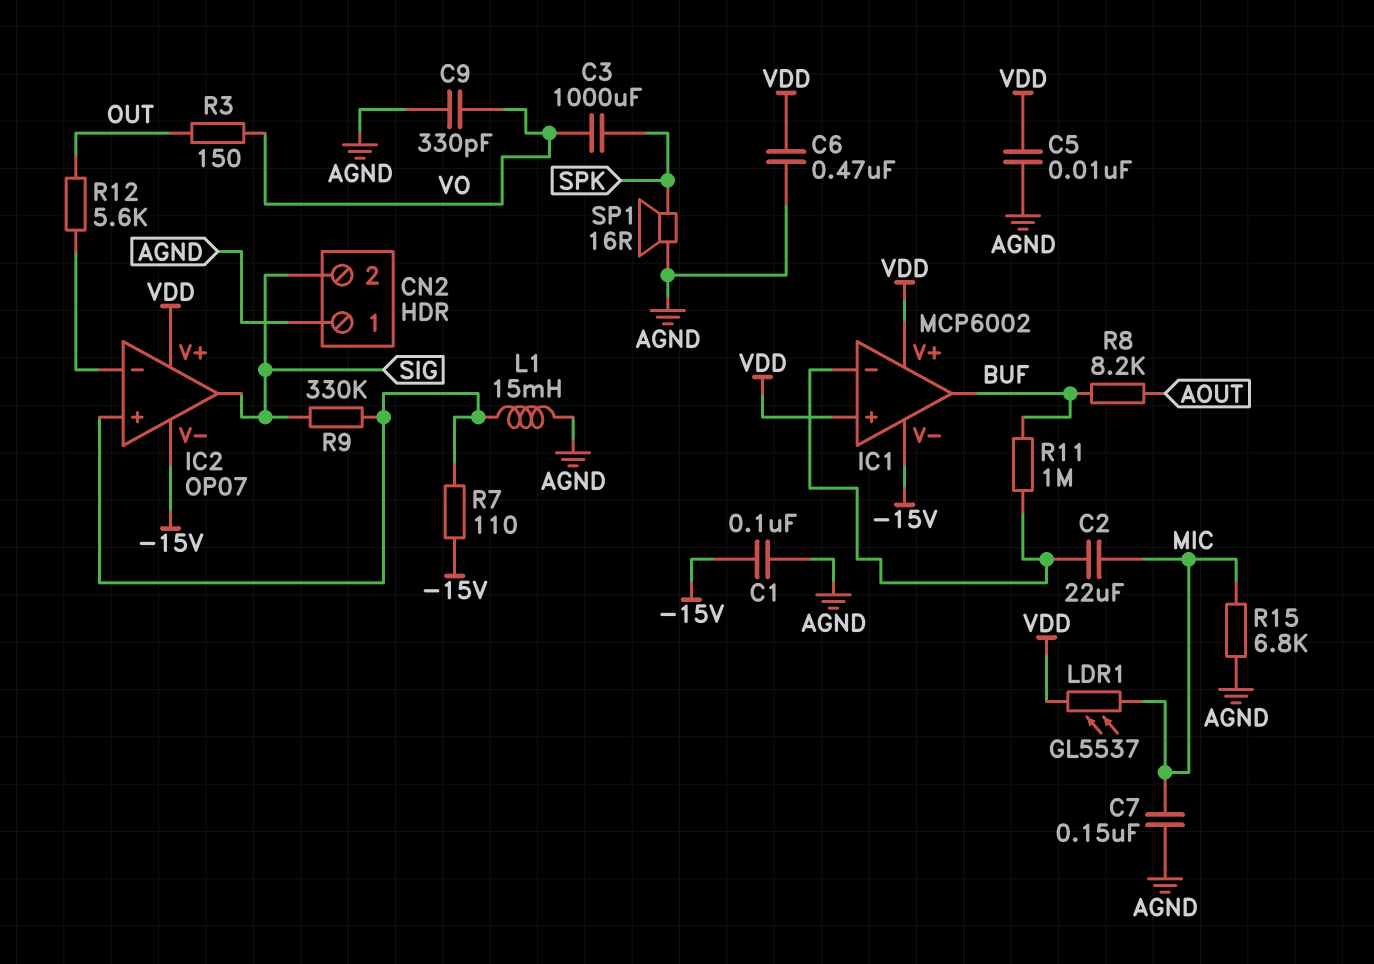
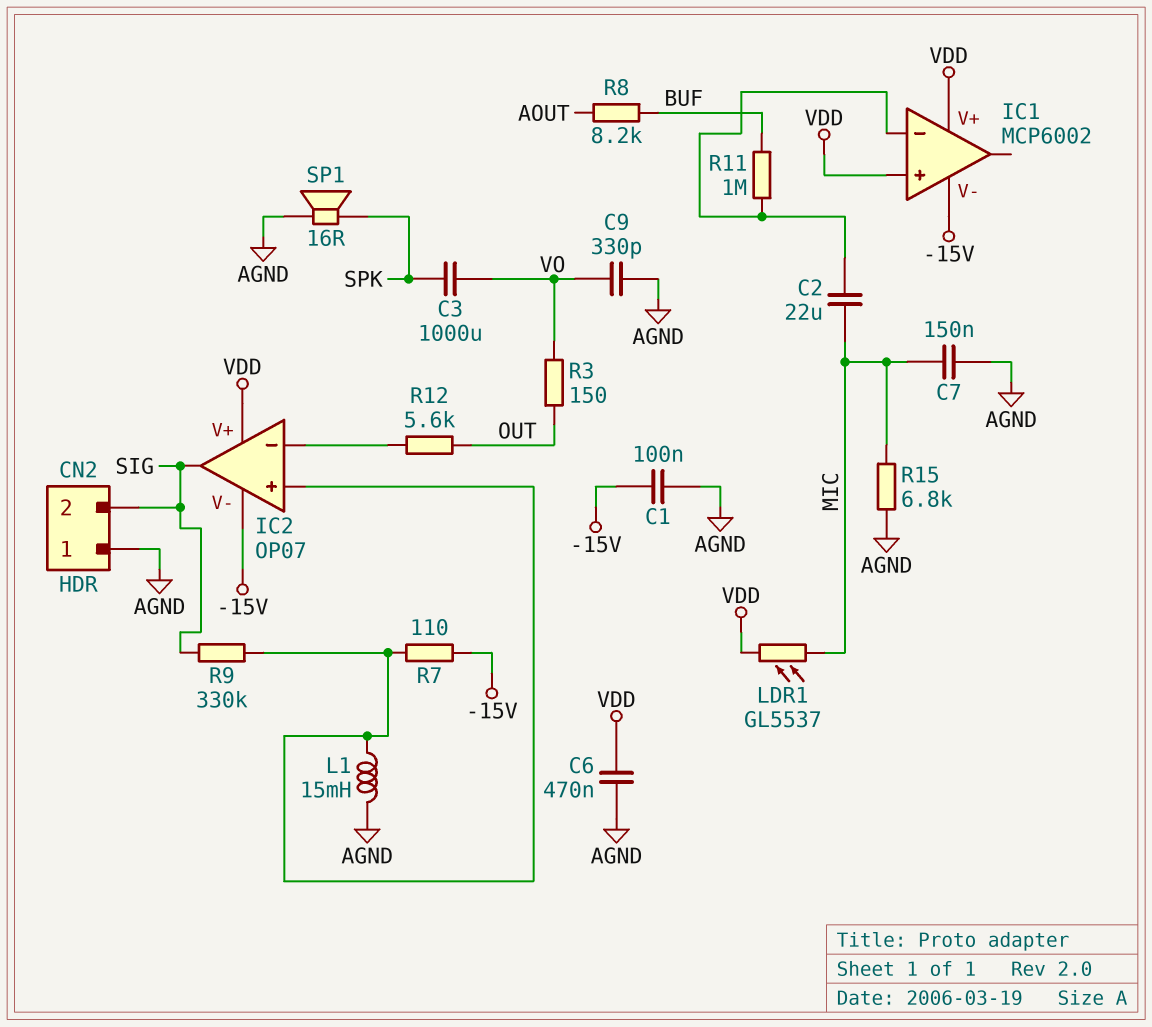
C5: 10nF (AGND, VDD) -> none
IC1 pin out: BUF -> none

